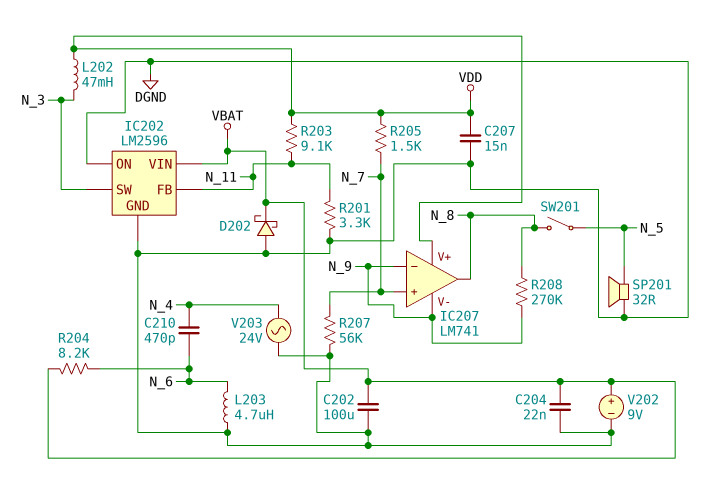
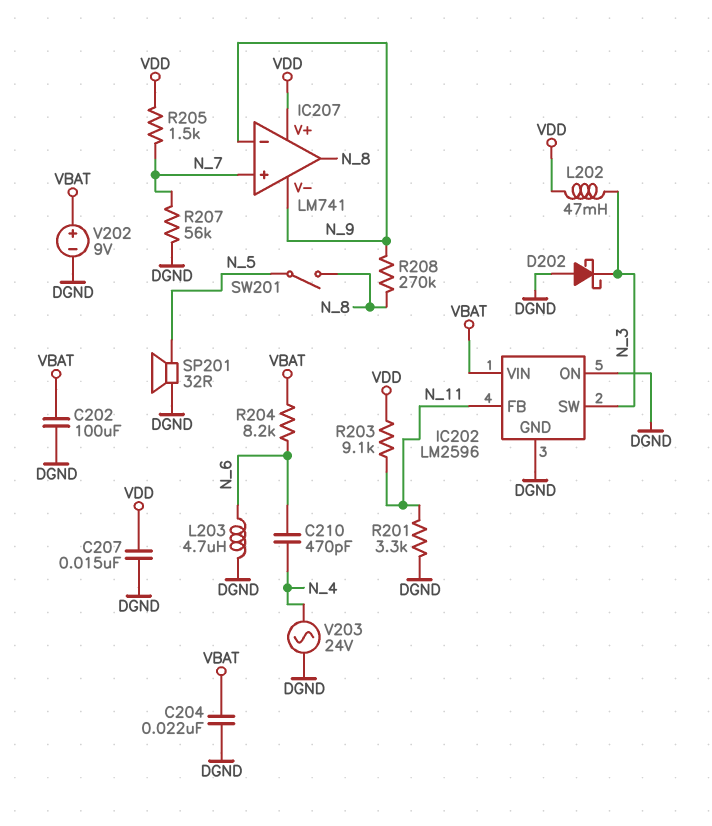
D202: schottky (A DGND, K VBAT) -> schottky (A DGND, K N_3)

